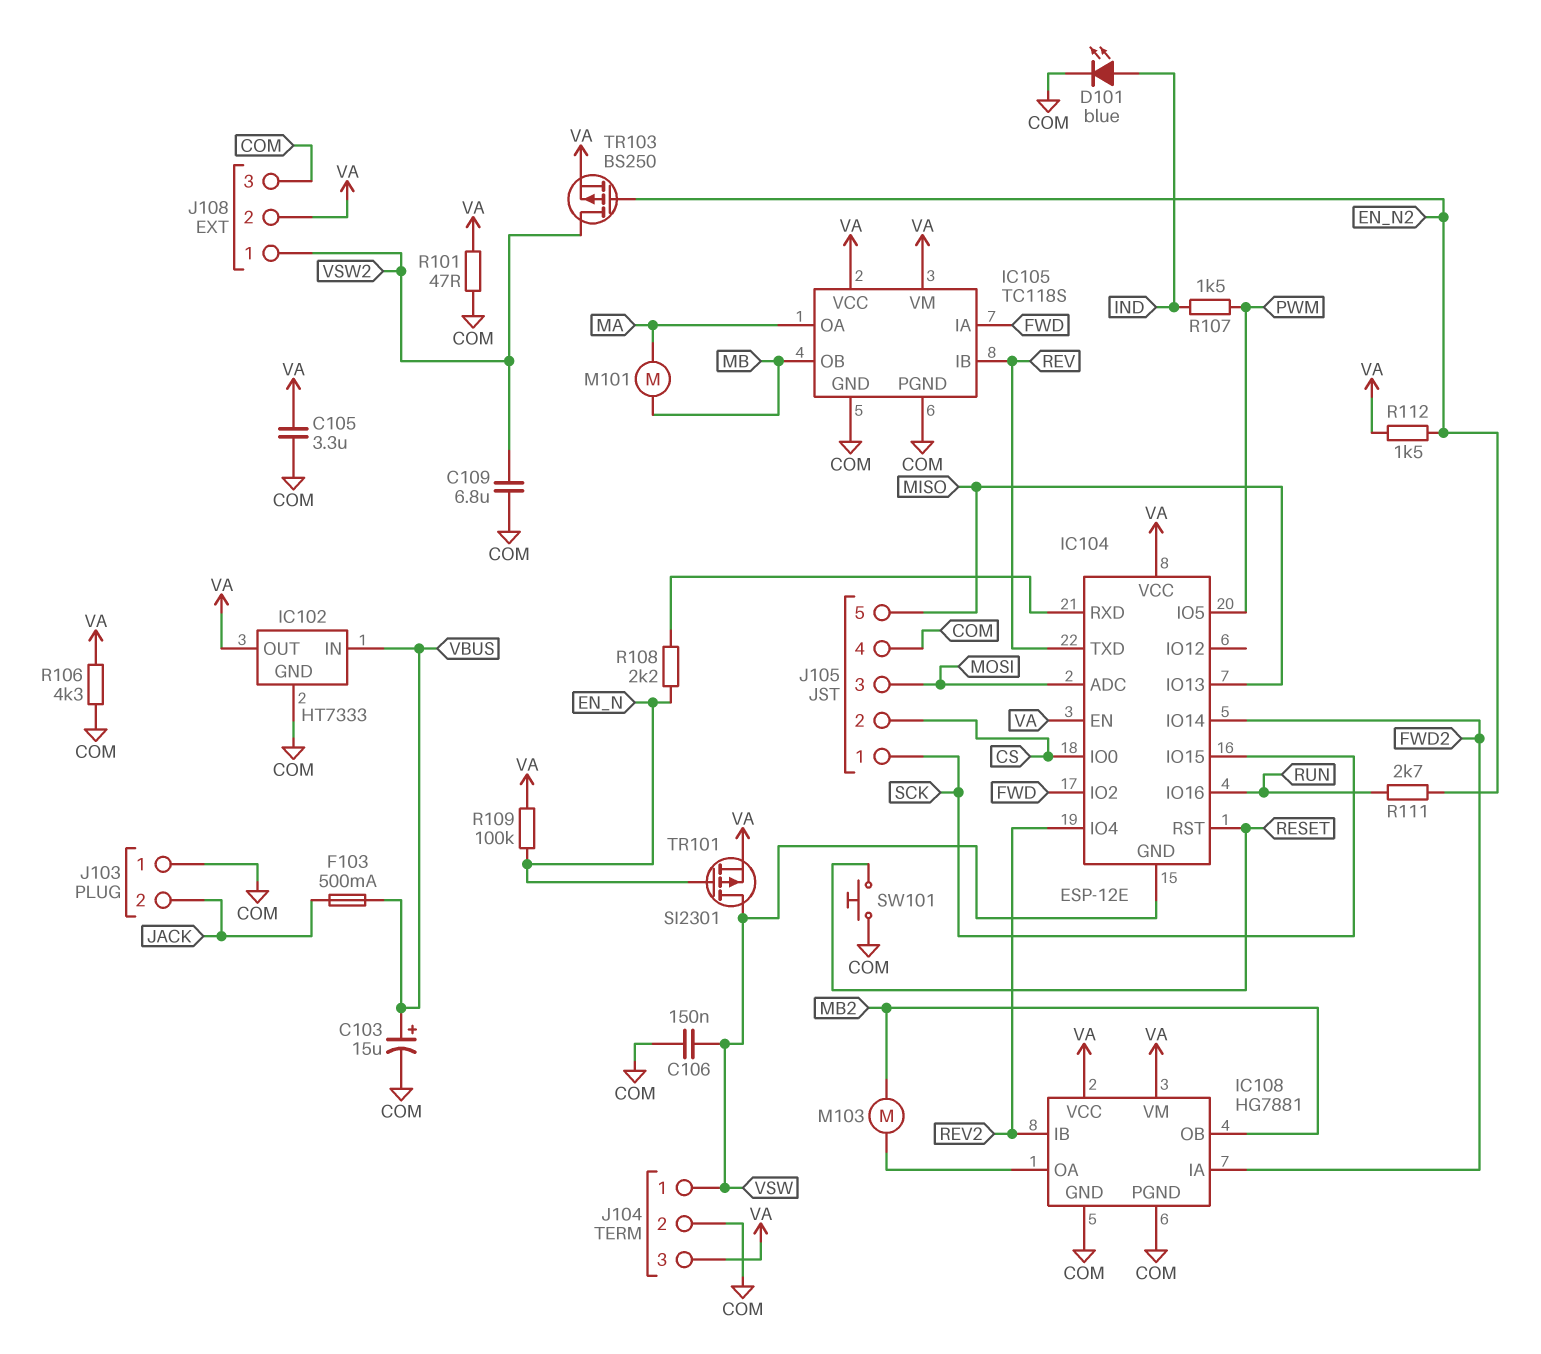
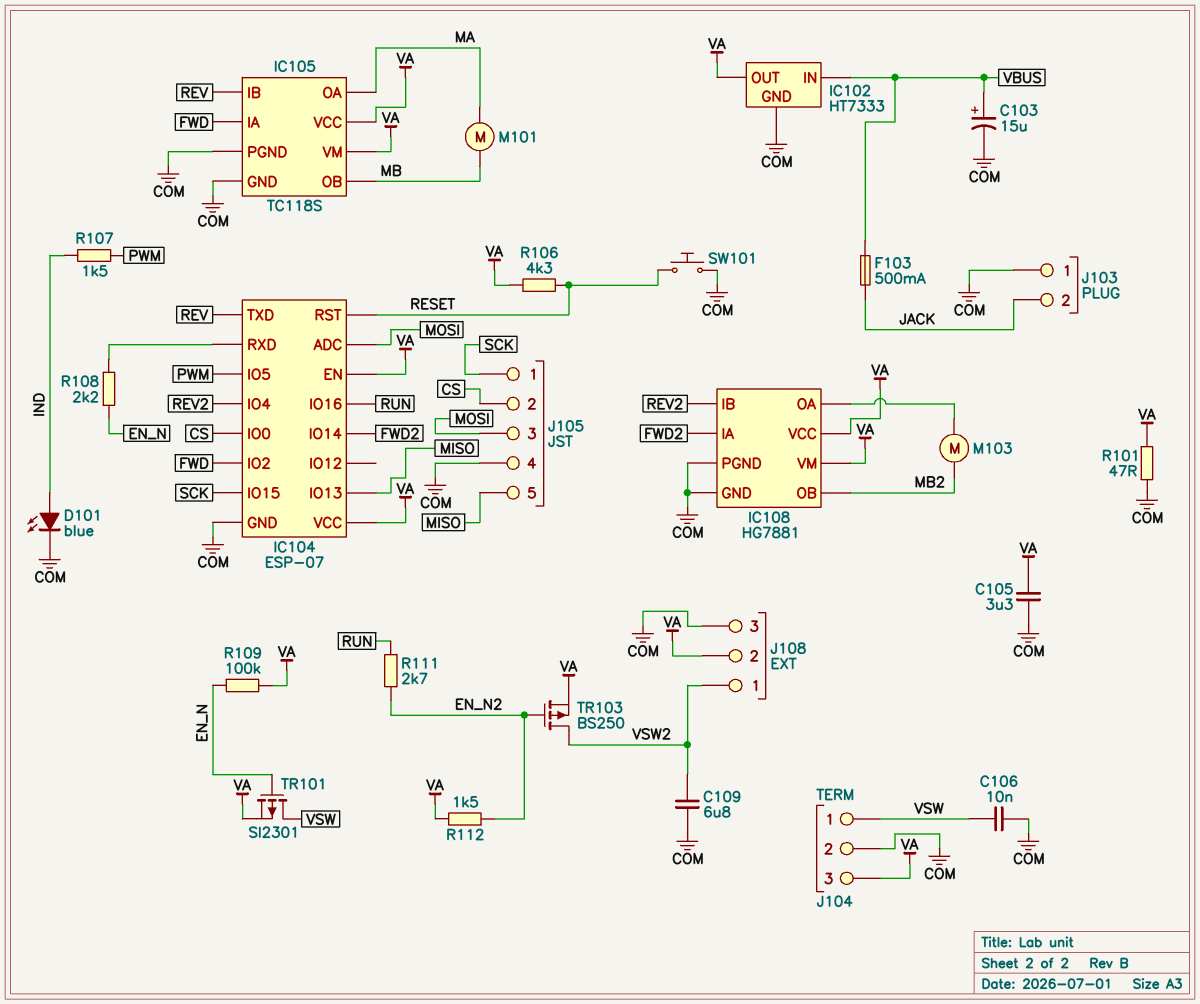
C106: 150nF (COM, VSW) -> 10nF (COM, VSW)
IC104: ESP-12E -> ESP-07
IC104 pin GND: VSW -> COM
R106: 4.3k (COM, VA) -> 4.3k (RESET, VA)

